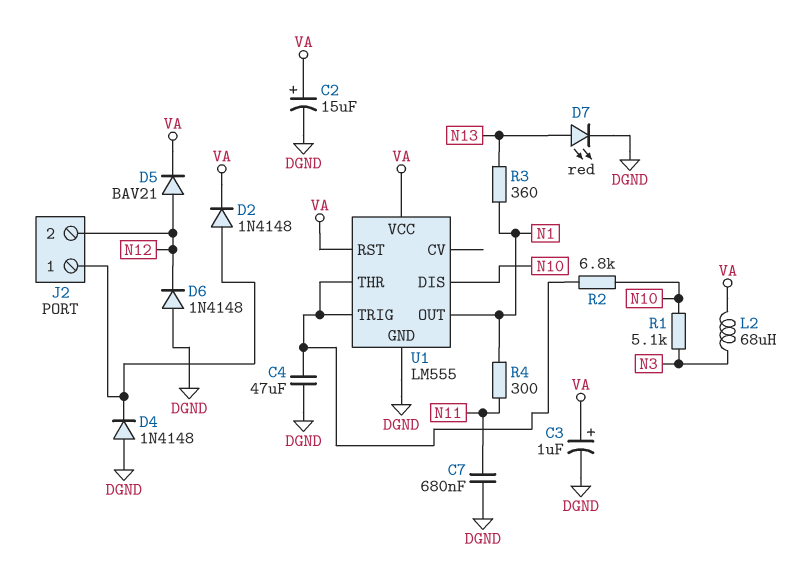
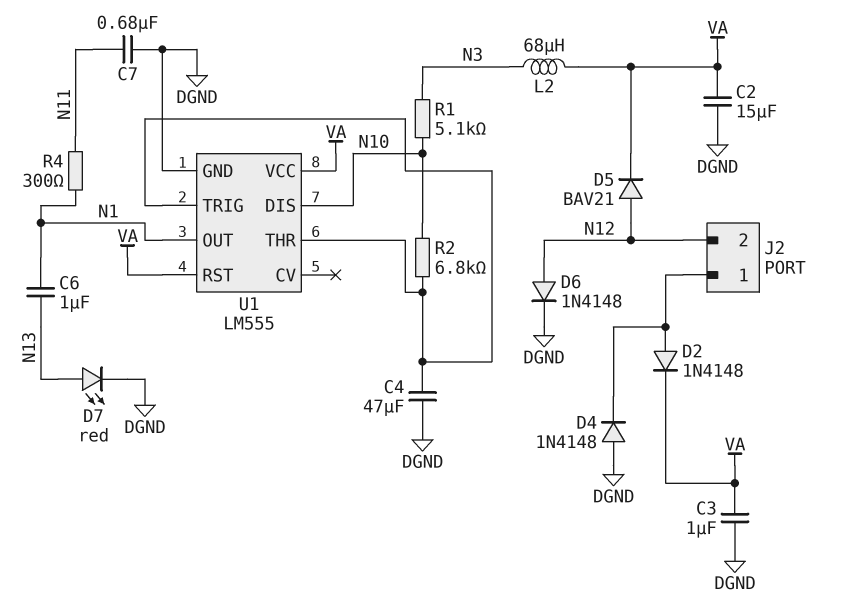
C2: 15uF (plus VA, minus DGND) -> 15uF (DGND, VA)
C3: 1uF (plus VA, minus DGND) -> 1uF (DGND, VA)
C6: none -> 1uF (N1, N13)
D6: diode 1N4148 (A DGND, K N12) -> diode 1N4148 (A N12, K DGND)
R3: 360 (N1, N13) -> none

